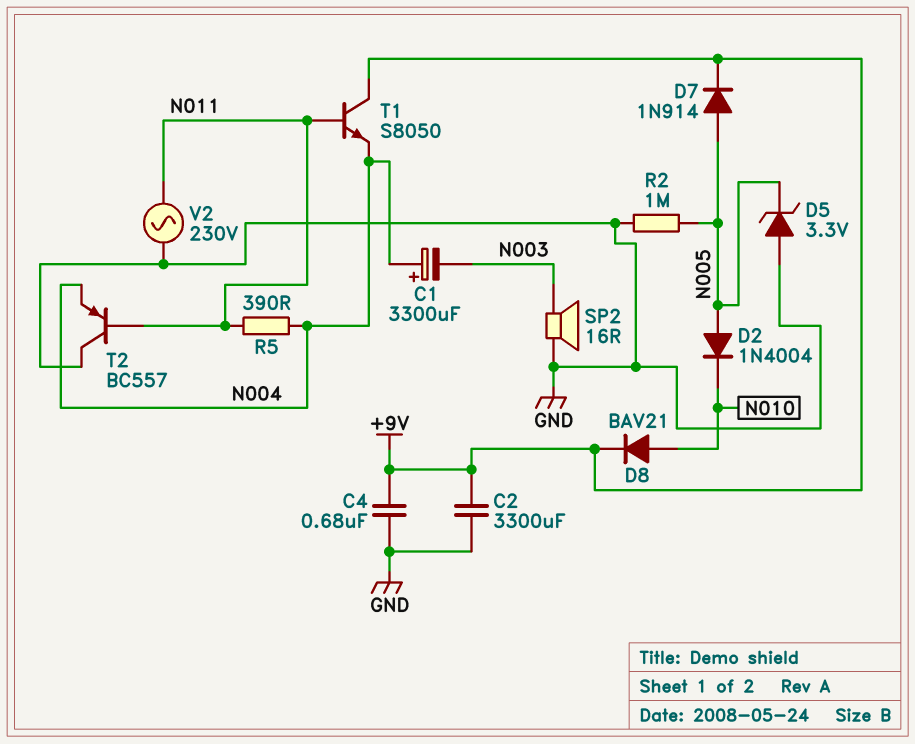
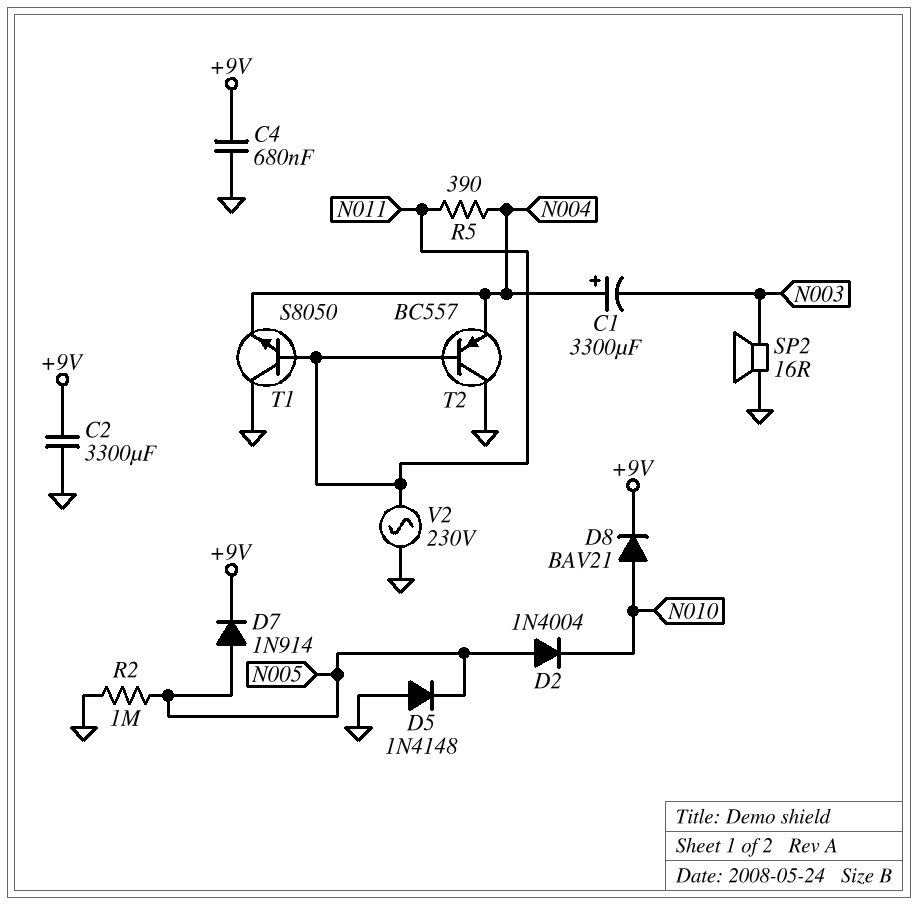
D5: zener 3.3V (A GND, K N005) -> diode 1N4148 (A GND, K N005)
T1: NPN S8050 (B N011, C +9V, E N004) -> NPN S8050 (B N011, C GND, E N004)

